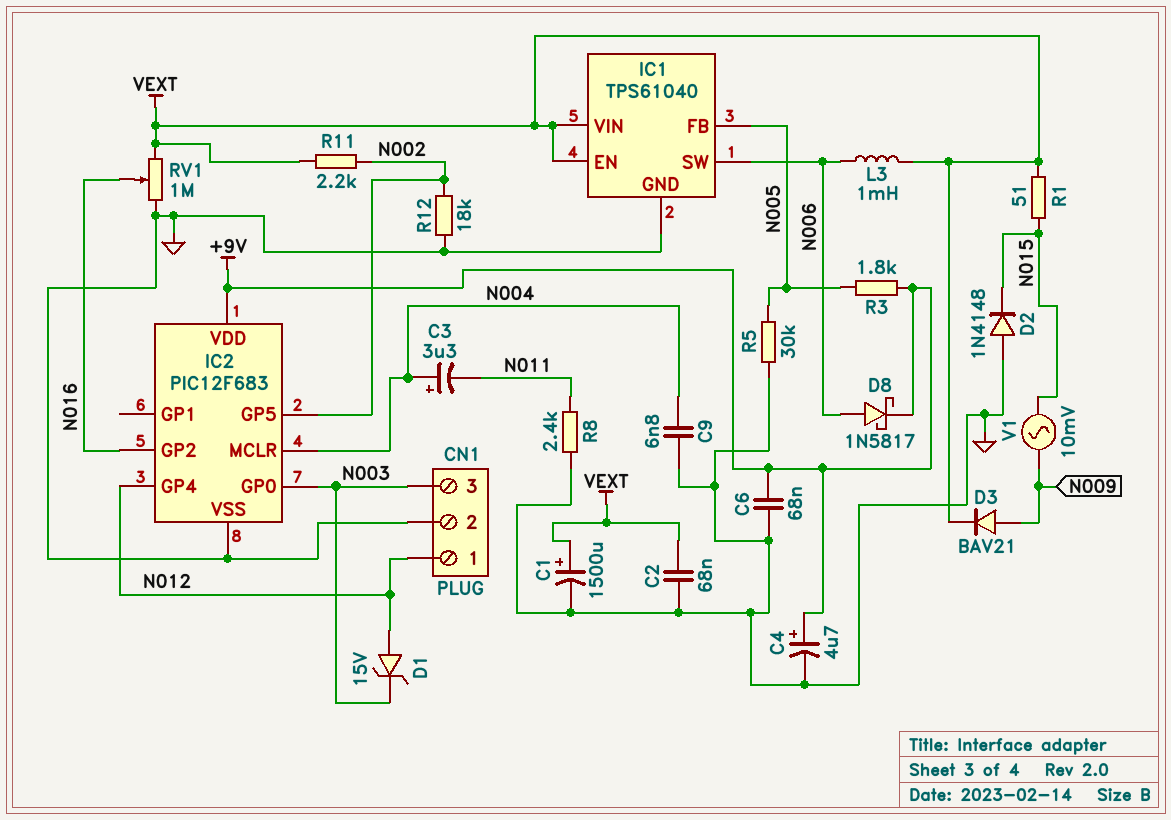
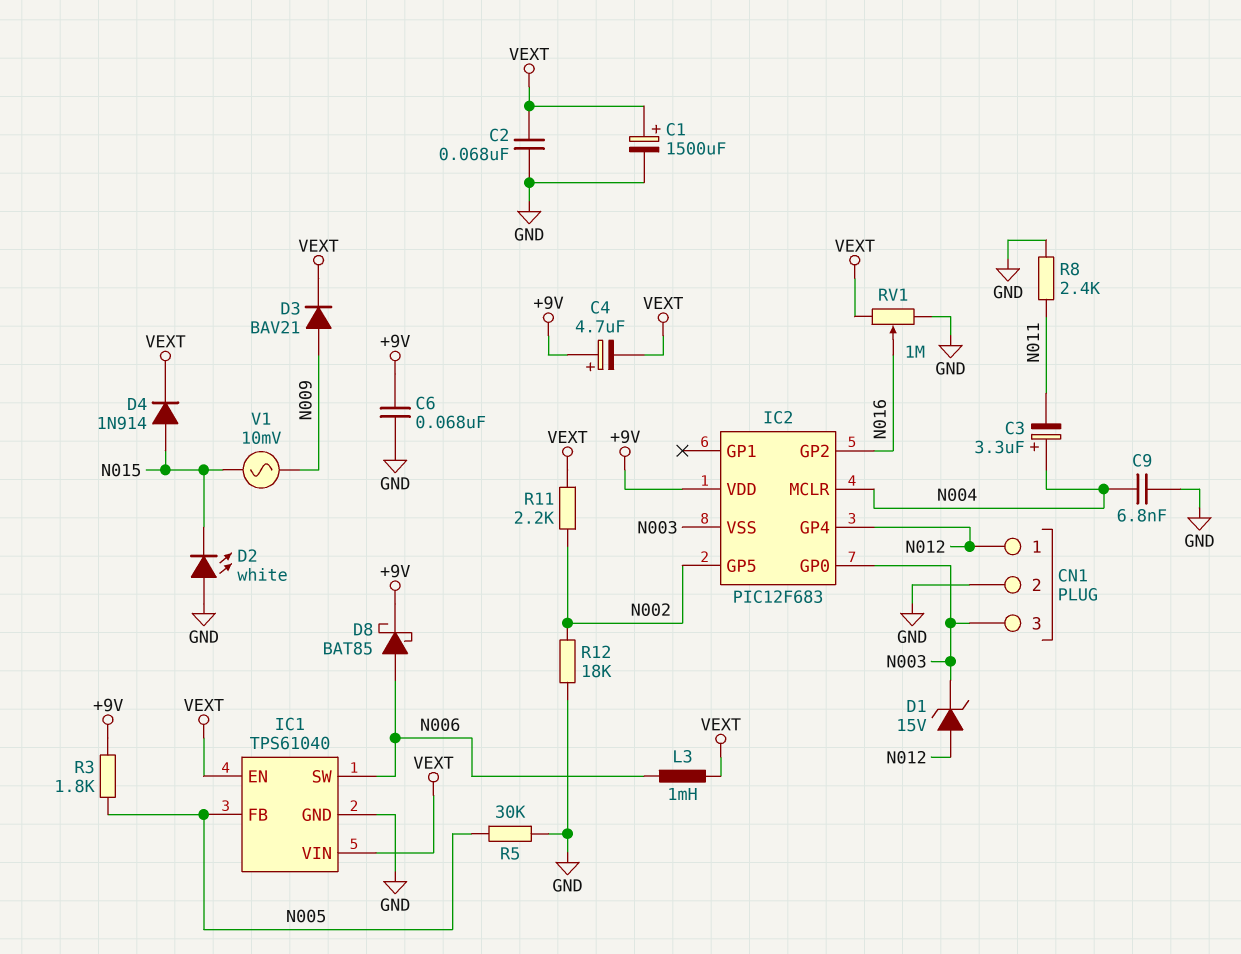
C4: 4.7uF (plus +9V, minus GND) -> 4.7uF (plus +9V, minus VEXT)
D2: diode 1N4148 (A GND, K N015) -> LED white (A GND, K N015)
D4: none -> diode 1N914 (A N015, K VEXT)
D8: schottky 1N5817 (A N006, K +9V) -> schottky BAT85 (A N006, K +9V)
IC2 pin VSS: GND -> N003
R1: 51 (N015, VEXT) -> none

